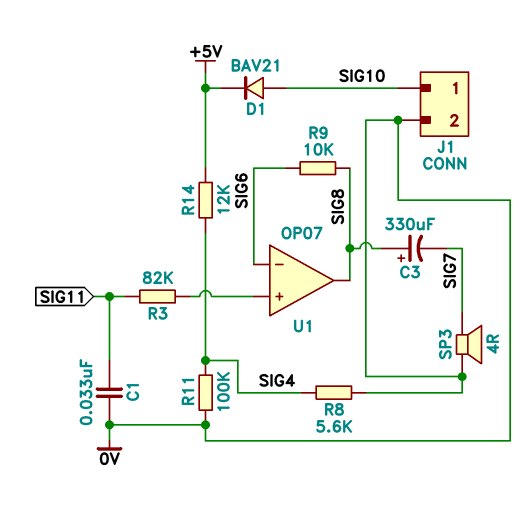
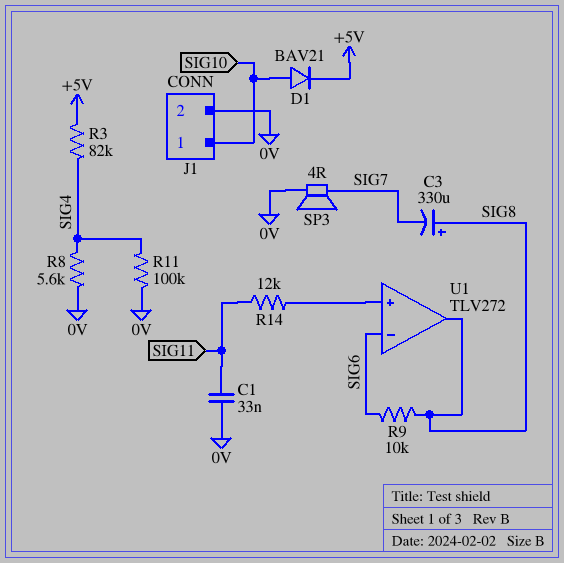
R3: 82k (SIG11, U1/in+) -> 82k (+5V, SIG4)
R14: 12k (+5V, SIG4) -> 12k (SIG11, U1/in+)
U1: OP07 -> TLV272

